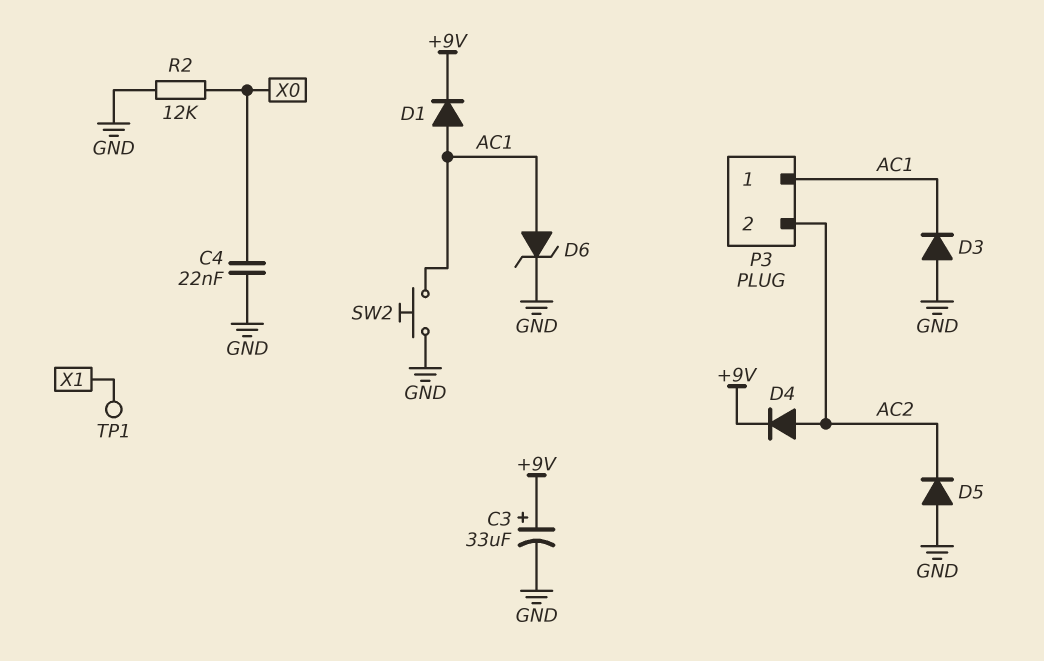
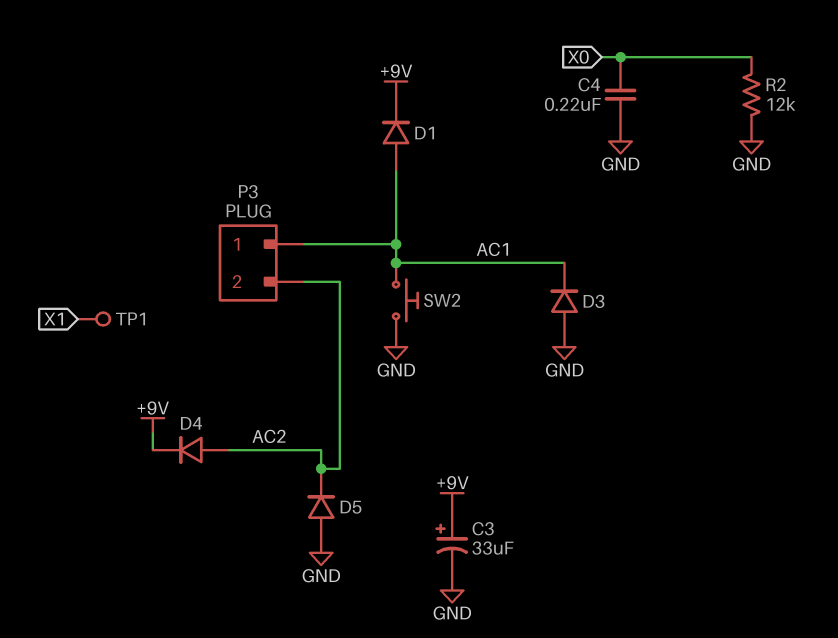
C4: 22nF (GND, X0) -> 220nF (GND, X0)
D6: zener (A AC1, K GND) -> none

